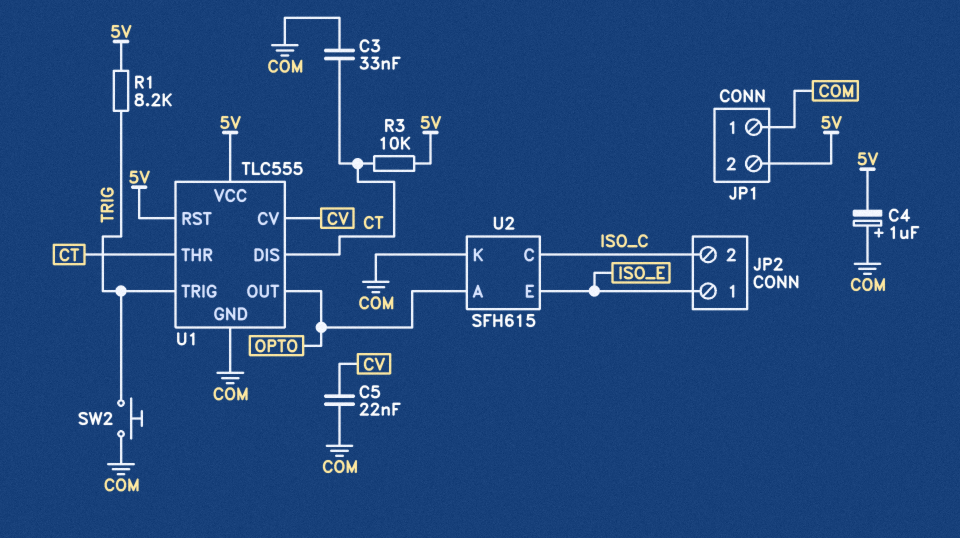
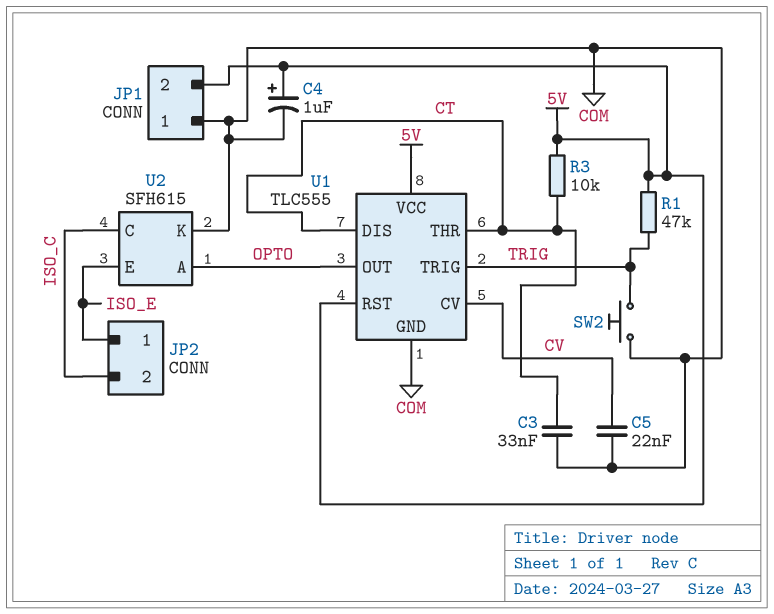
C4: 1uF (plus COM, minus 5V) -> 1uF (plus 5V, minus COM)
R1: 8.2k (5V, TRIG) -> 47k (5V, TRIG)

